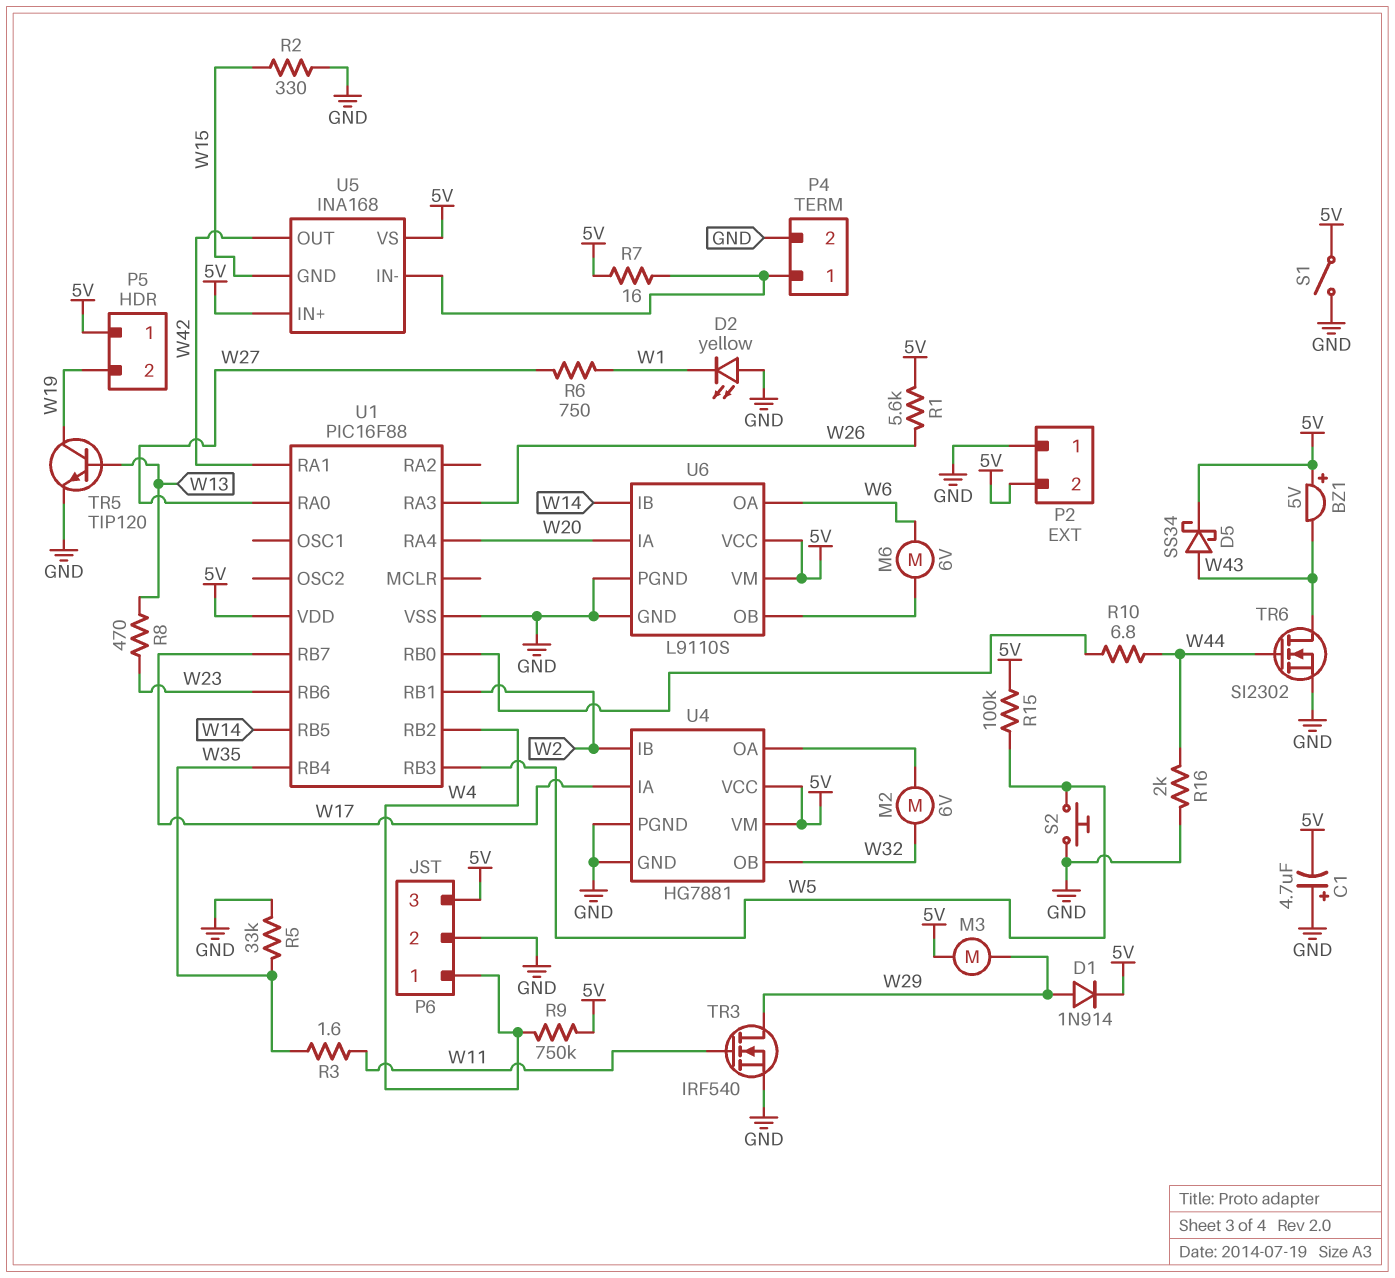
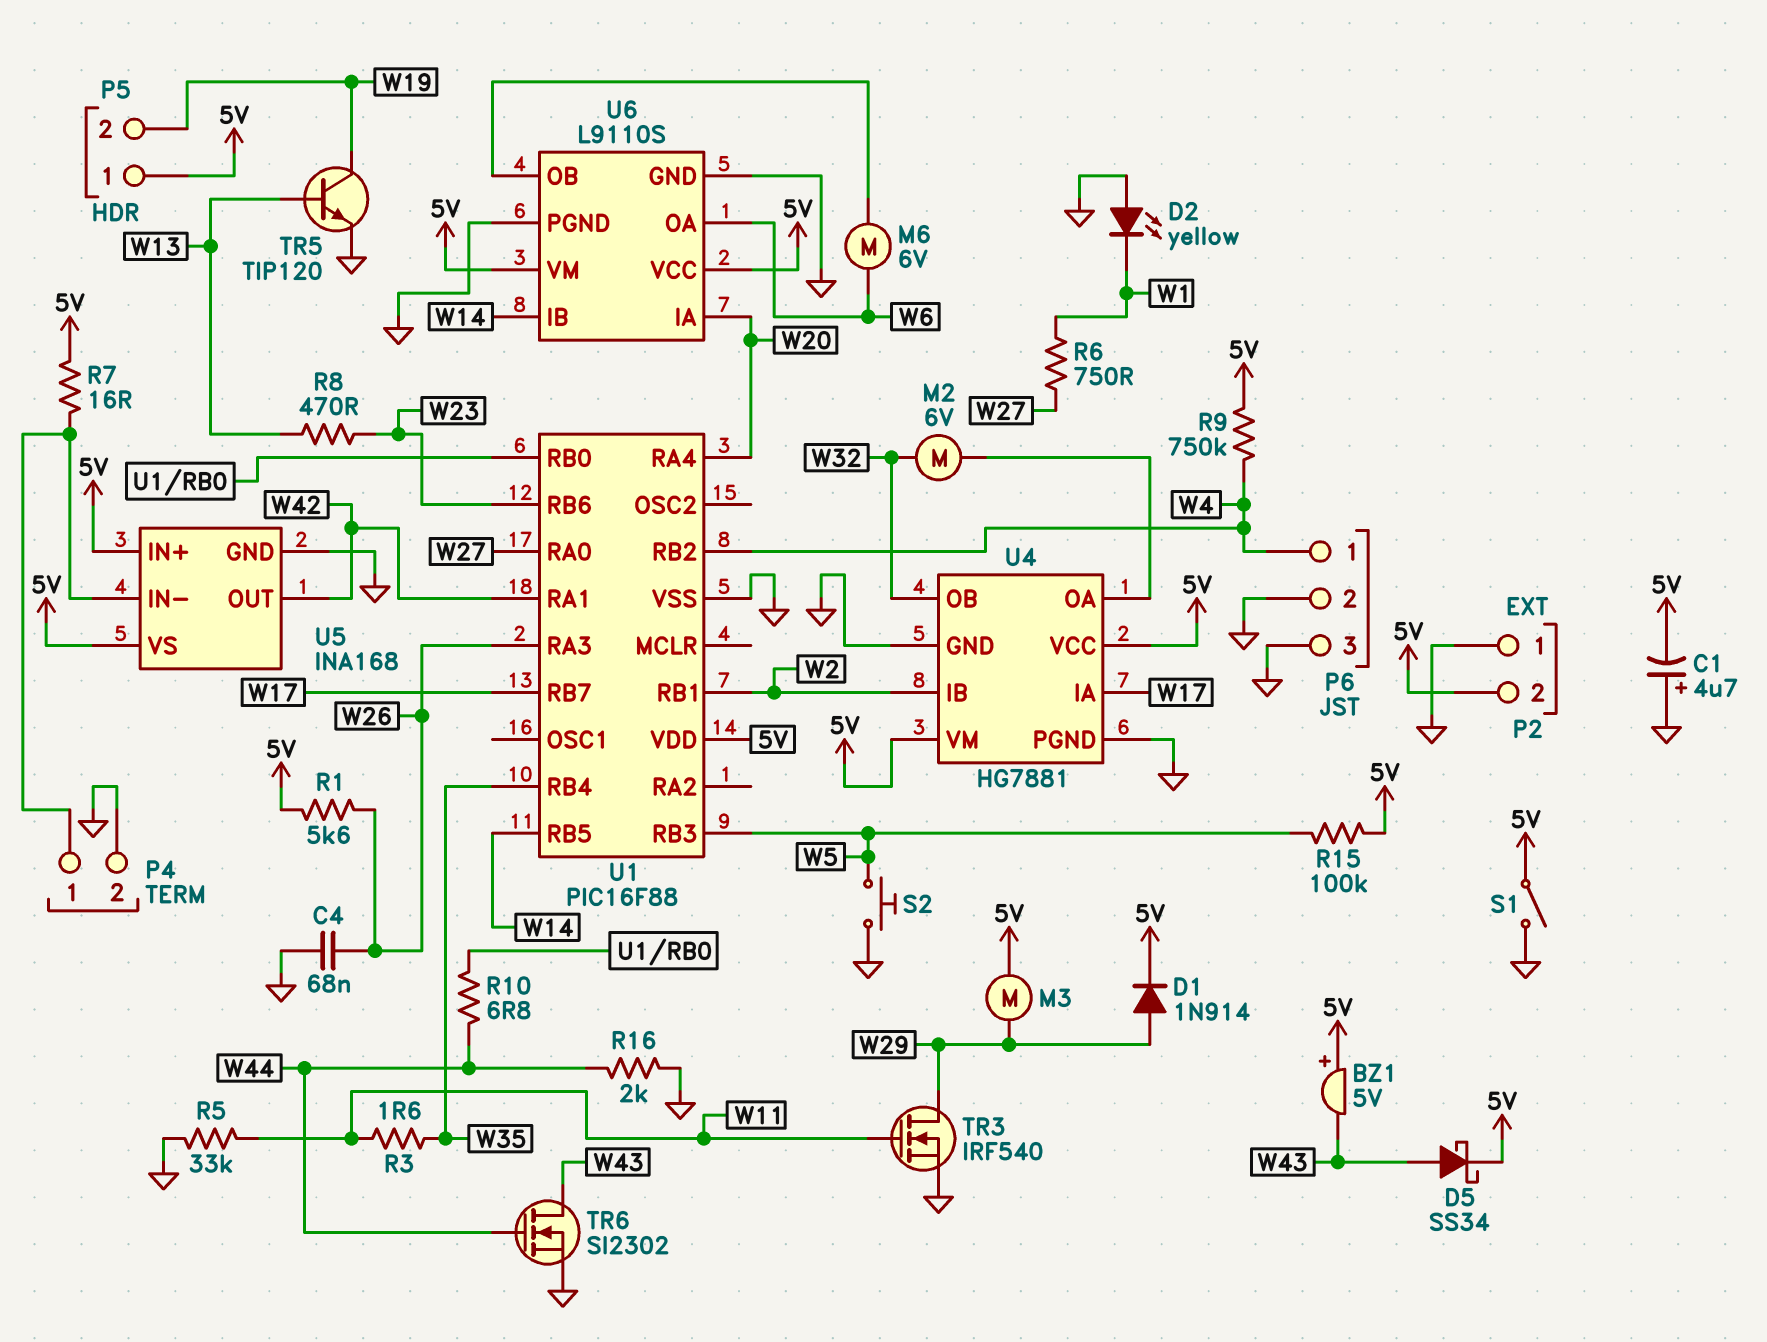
C4: none -> 68nF (GND, W26)
P6 pin 3: 5V -> GND
R2: 330 (GND, W15) -> none
R5: 33k (GND, W35) -> 33k (GND, W11)
U5 pin GND: W15 -> GND

